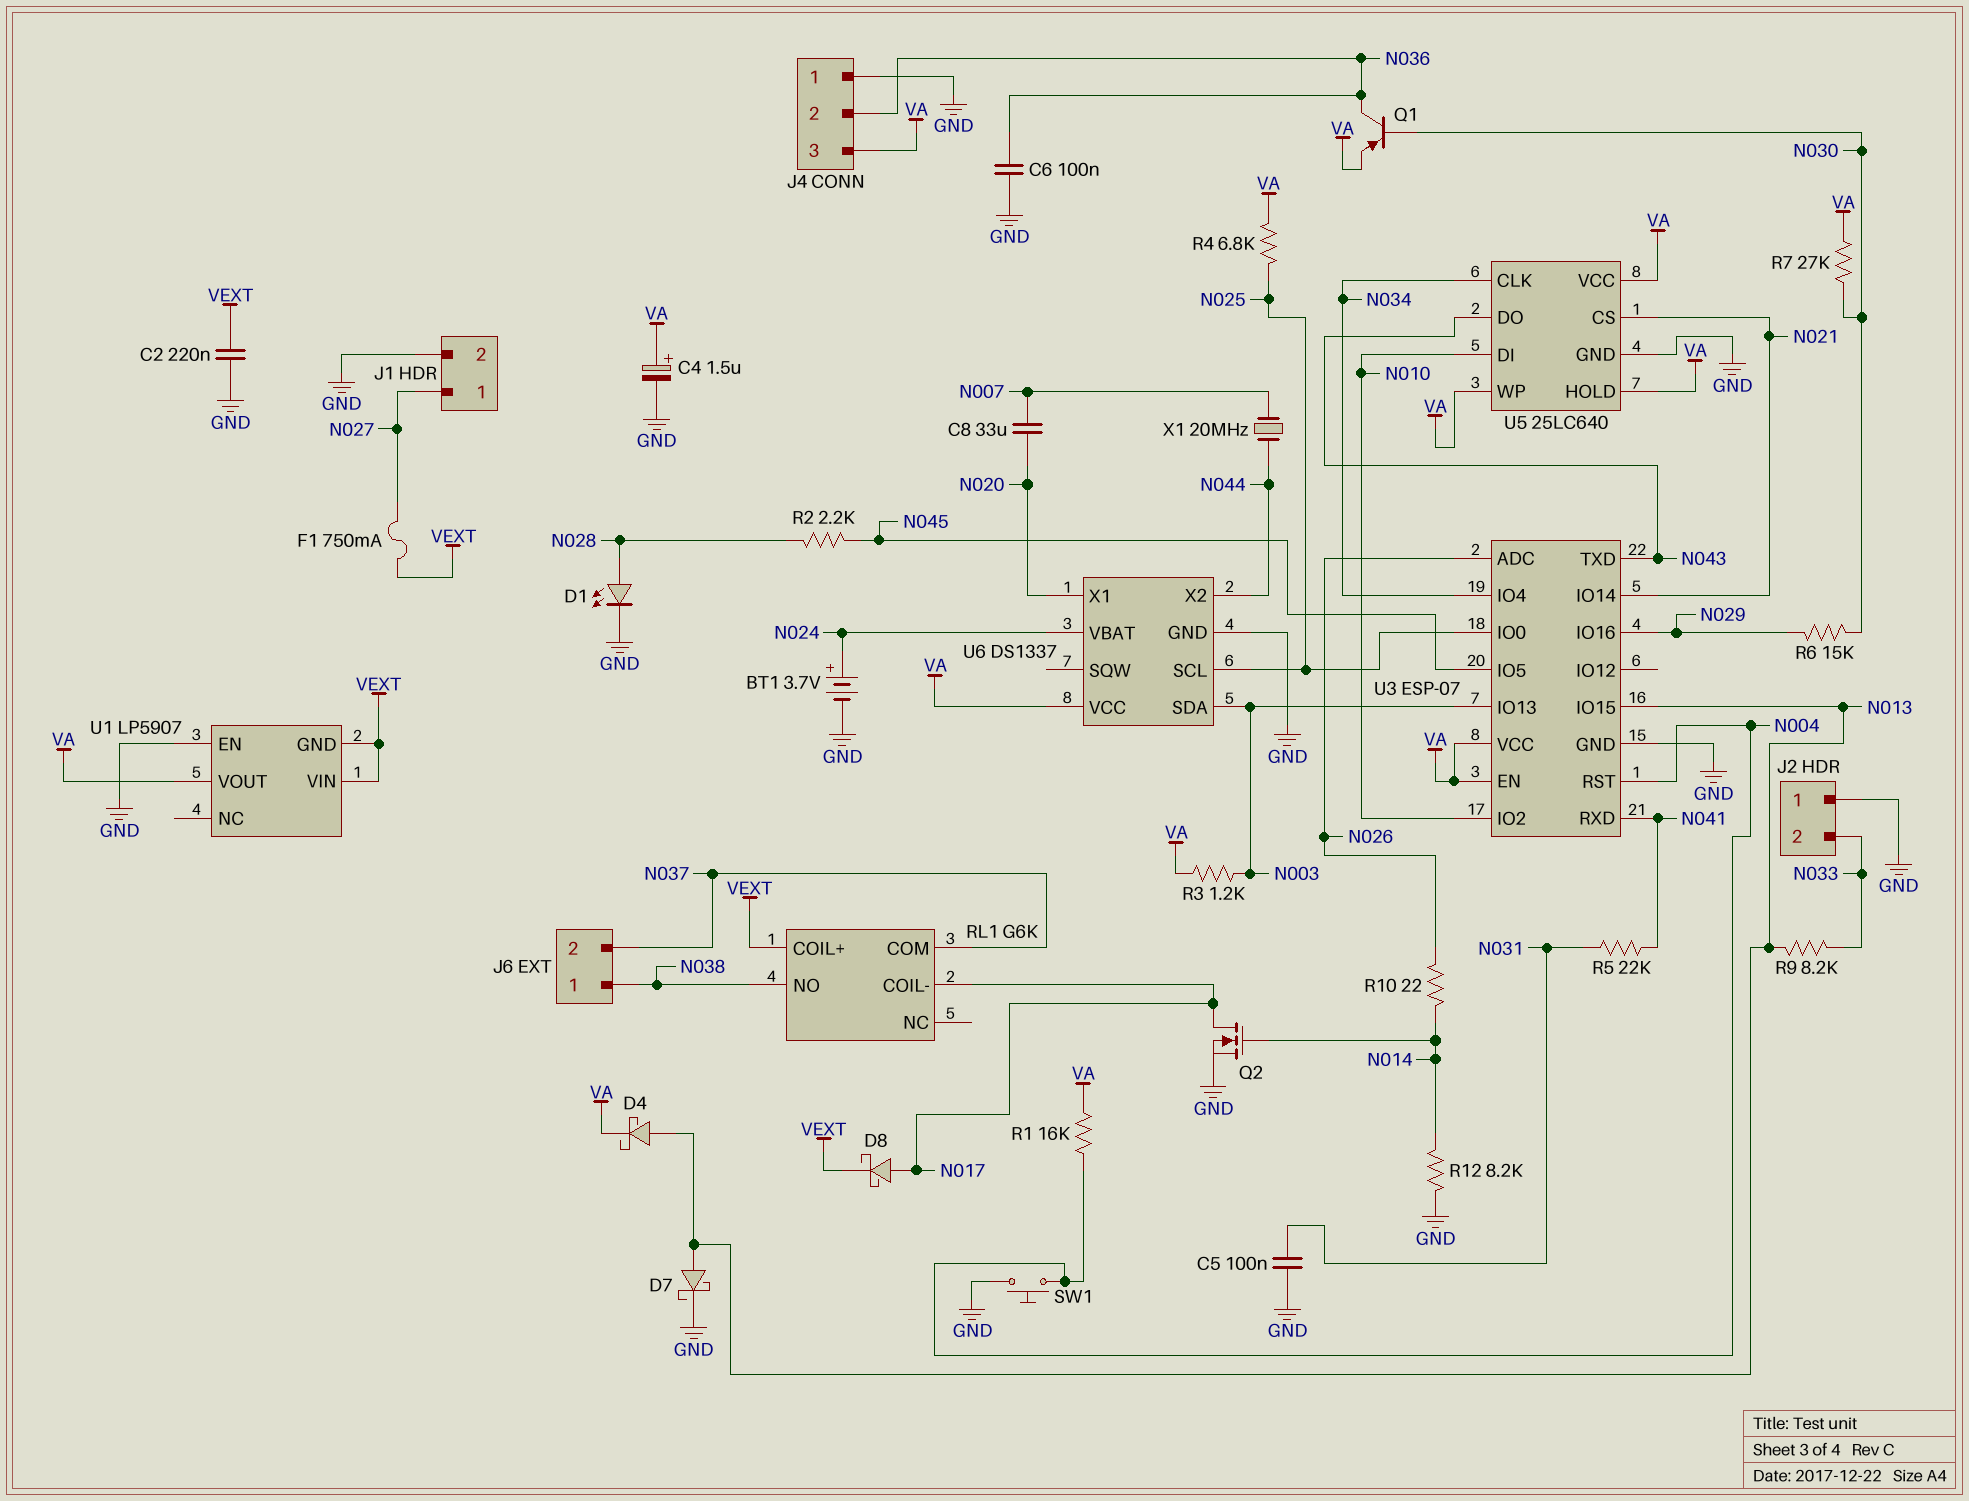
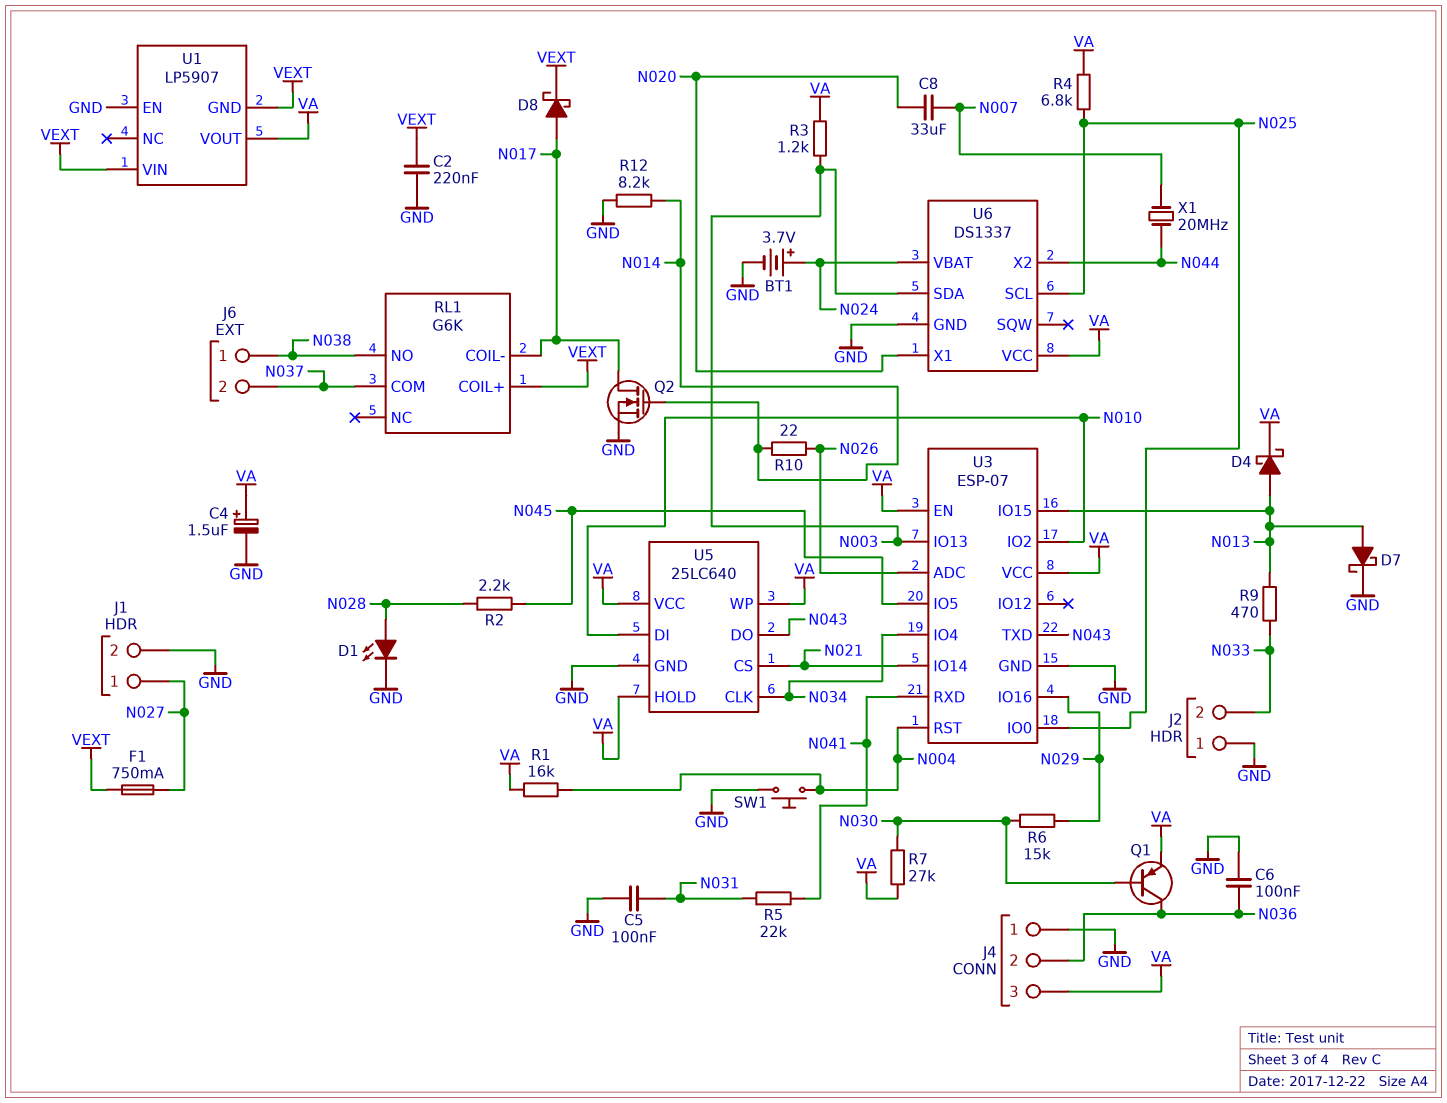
R9: 8.2k (N013, N033) -> 470 (N013, N033)

